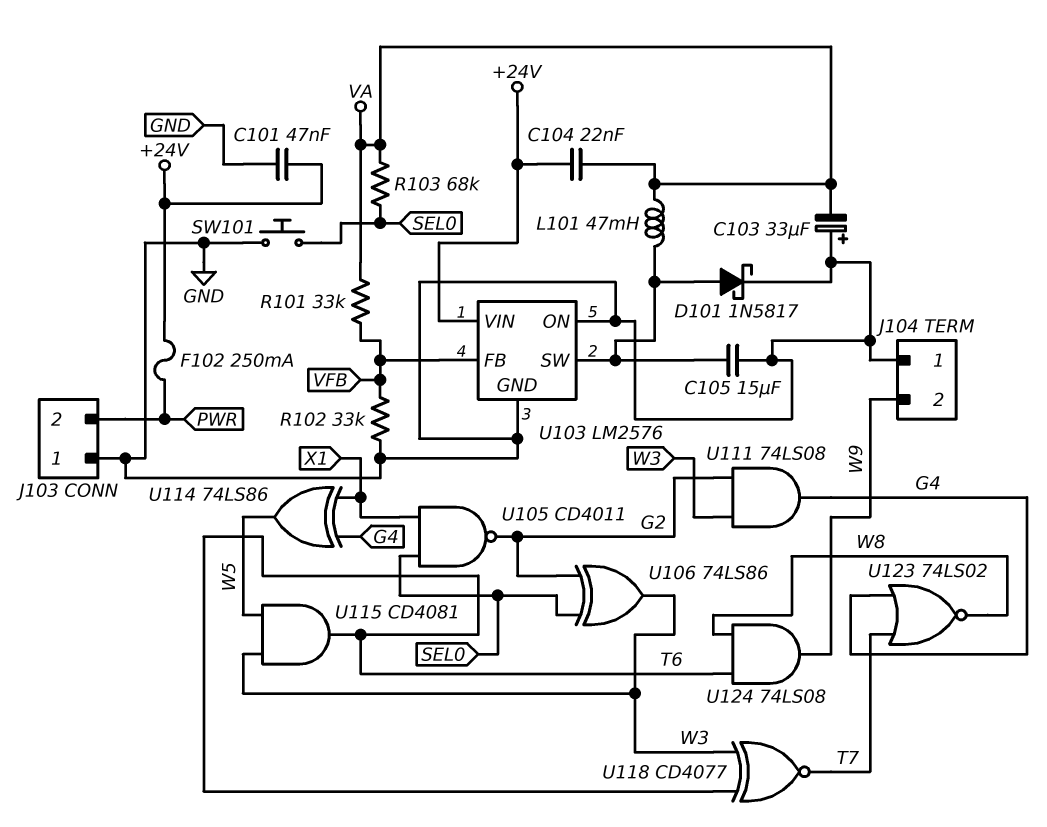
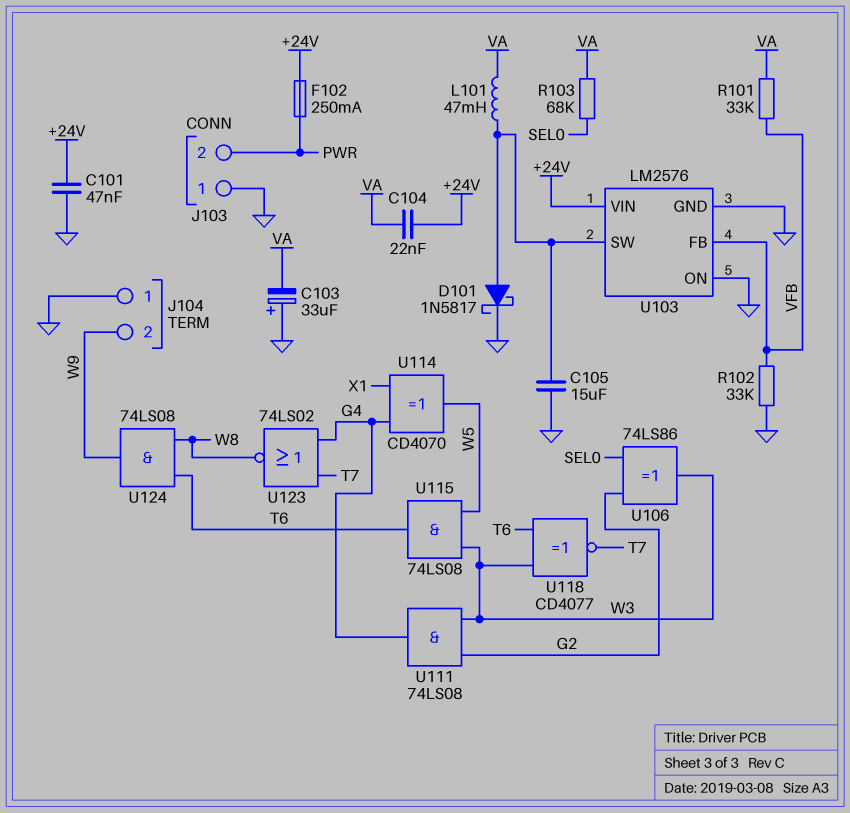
SW101: button (GND, SEL0) -> none
U105: NAND CD4011 (in SEL0, in X1, out G2) -> none
U114: XOR 74LS86 (in G4, in X1, out W5) -> XOR CD4070 (in G4, in X1, out W5)
U115: AND CD4081 (in W3, in W5, out T6) -> AND 74LS08 (in W3, in W5, out T6)

